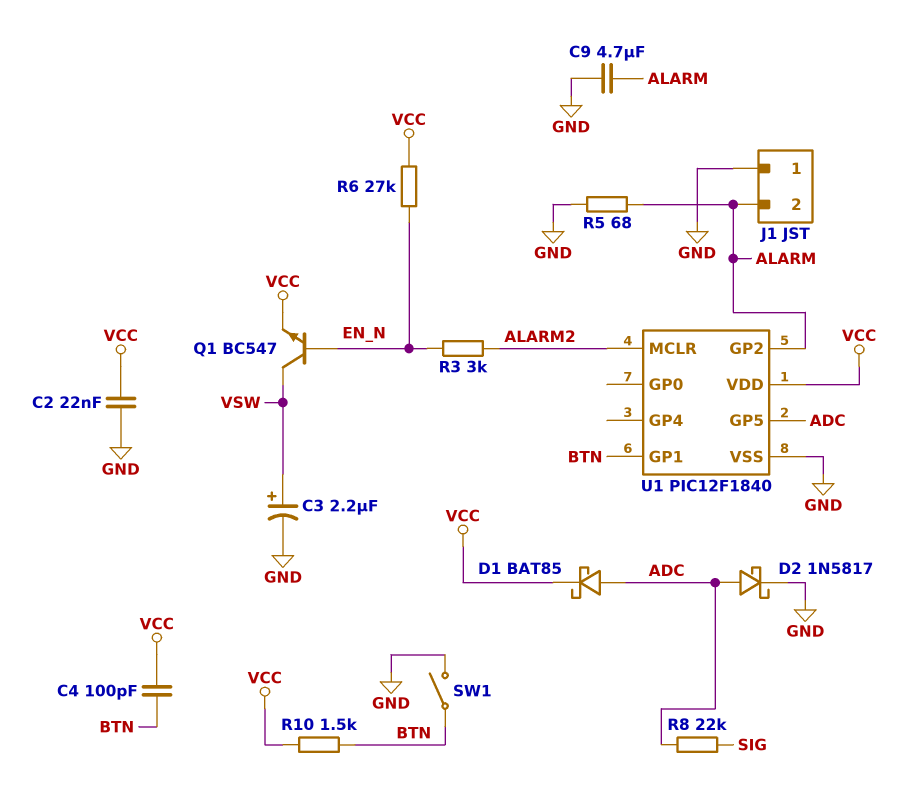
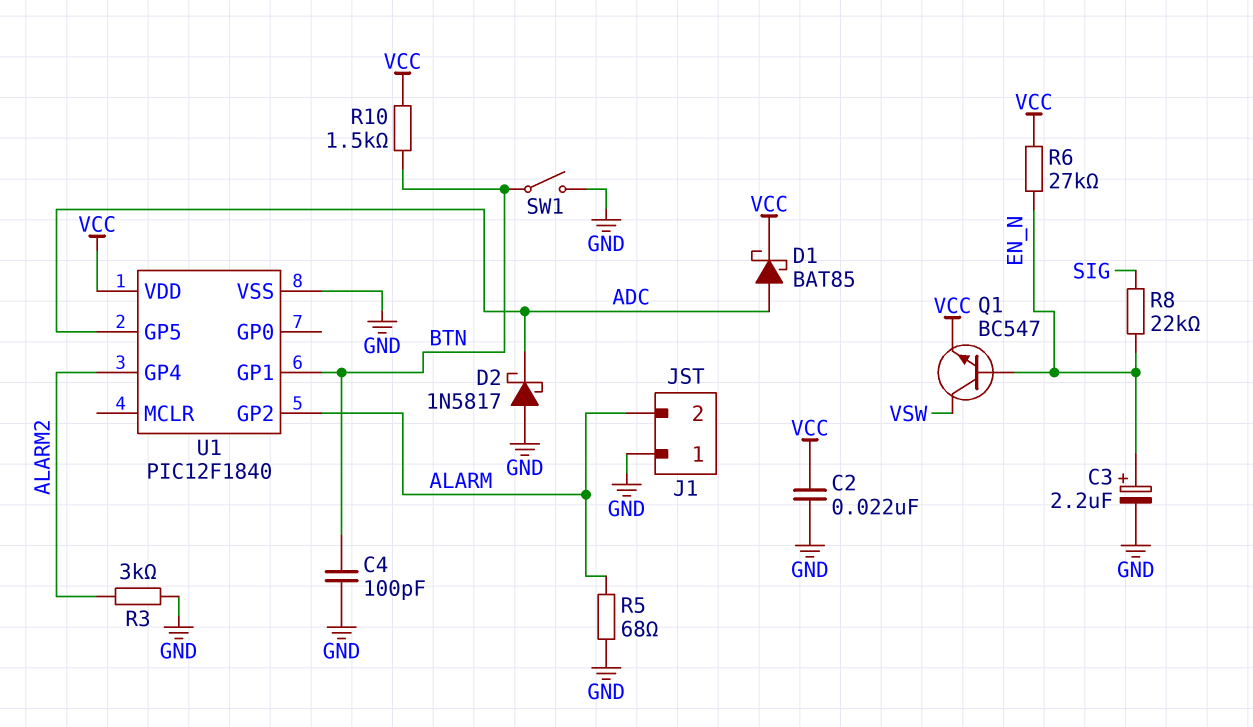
C3: 2.2uF (plus VSW, minus GND) -> 2.2uF (plus EN_N, minus GND)
C4: 100pF (BTN, VCC) -> 100pF (BTN, GND)
C9: 4.7uF (ALARM, GND) -> none
D2: schottky 1N5817 (A ADC, K GND) -> schottky 1N5817 (A GND, K ADC)
R3: 3k (ALARM2, EN_N) -> 3k (ALARM2, GND)
R8: 22k (ADC, SIG) -> 22k (EN_N, SIG)
U1 pin GP4: none -> ALARM2
U1 pin MCLR: ALARM2 -> none

